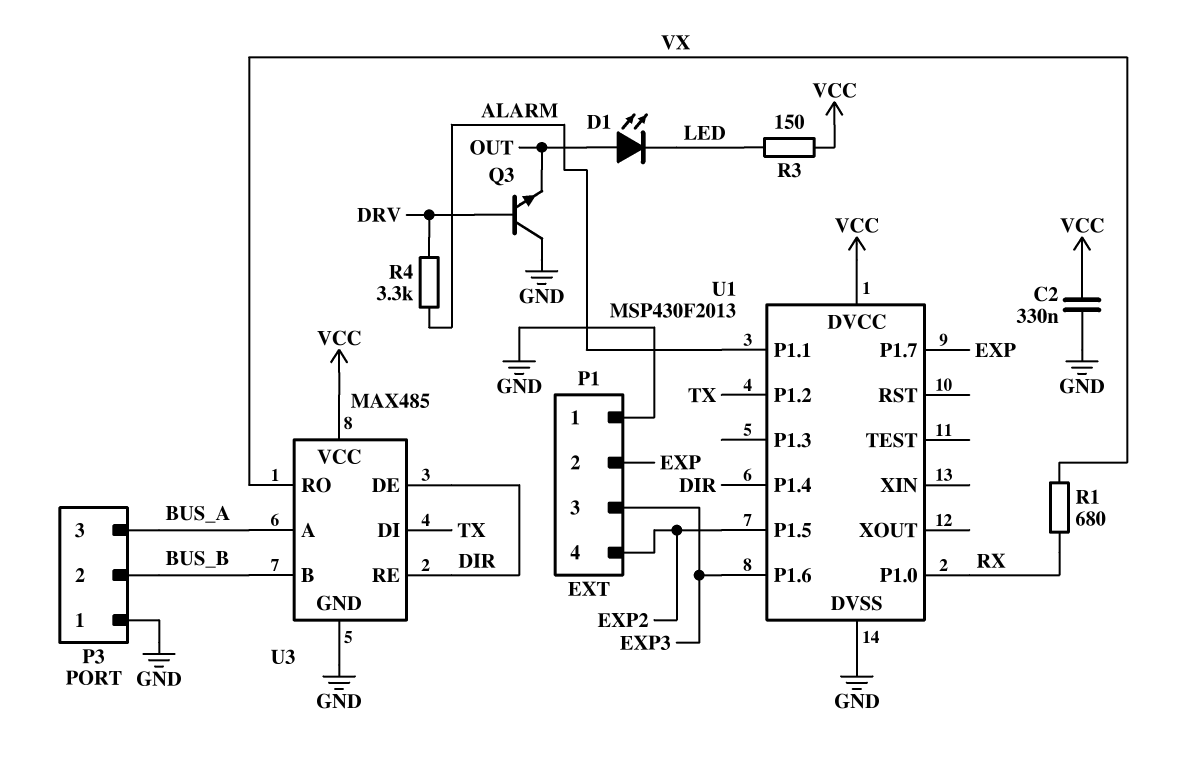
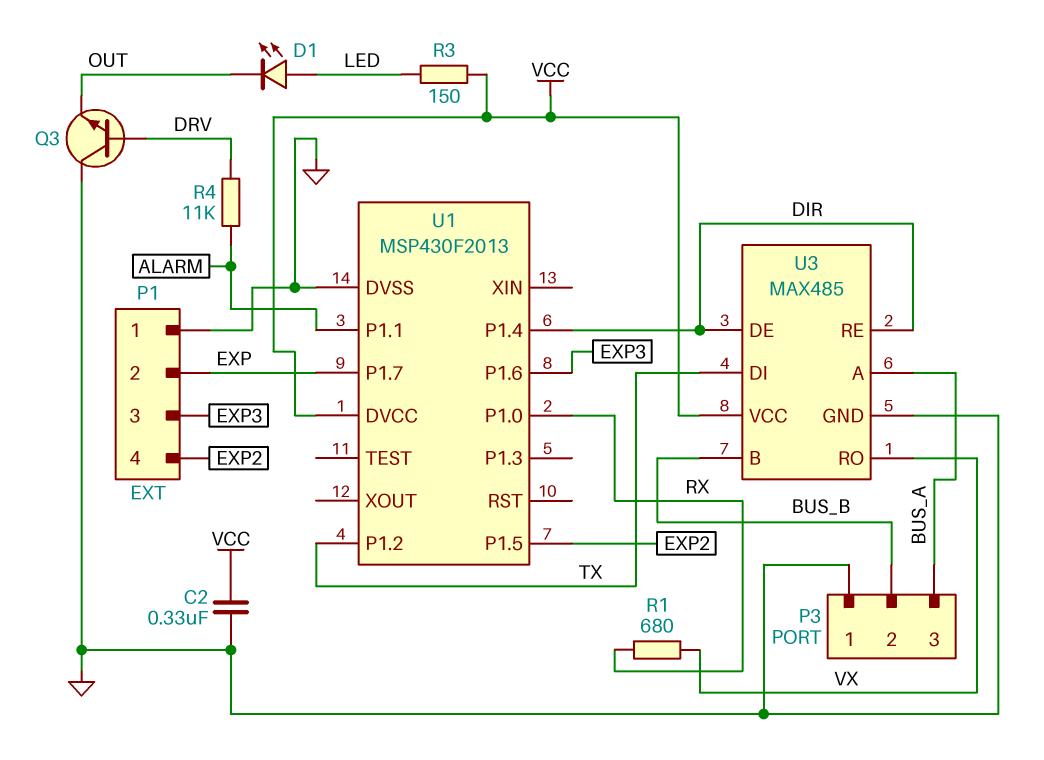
D1: LED (A OUT, K LED) -> LED (A LED, K OUT)
R4: 3.3k (ALARM, DRV) -> 11k (ALARM, DRV)

